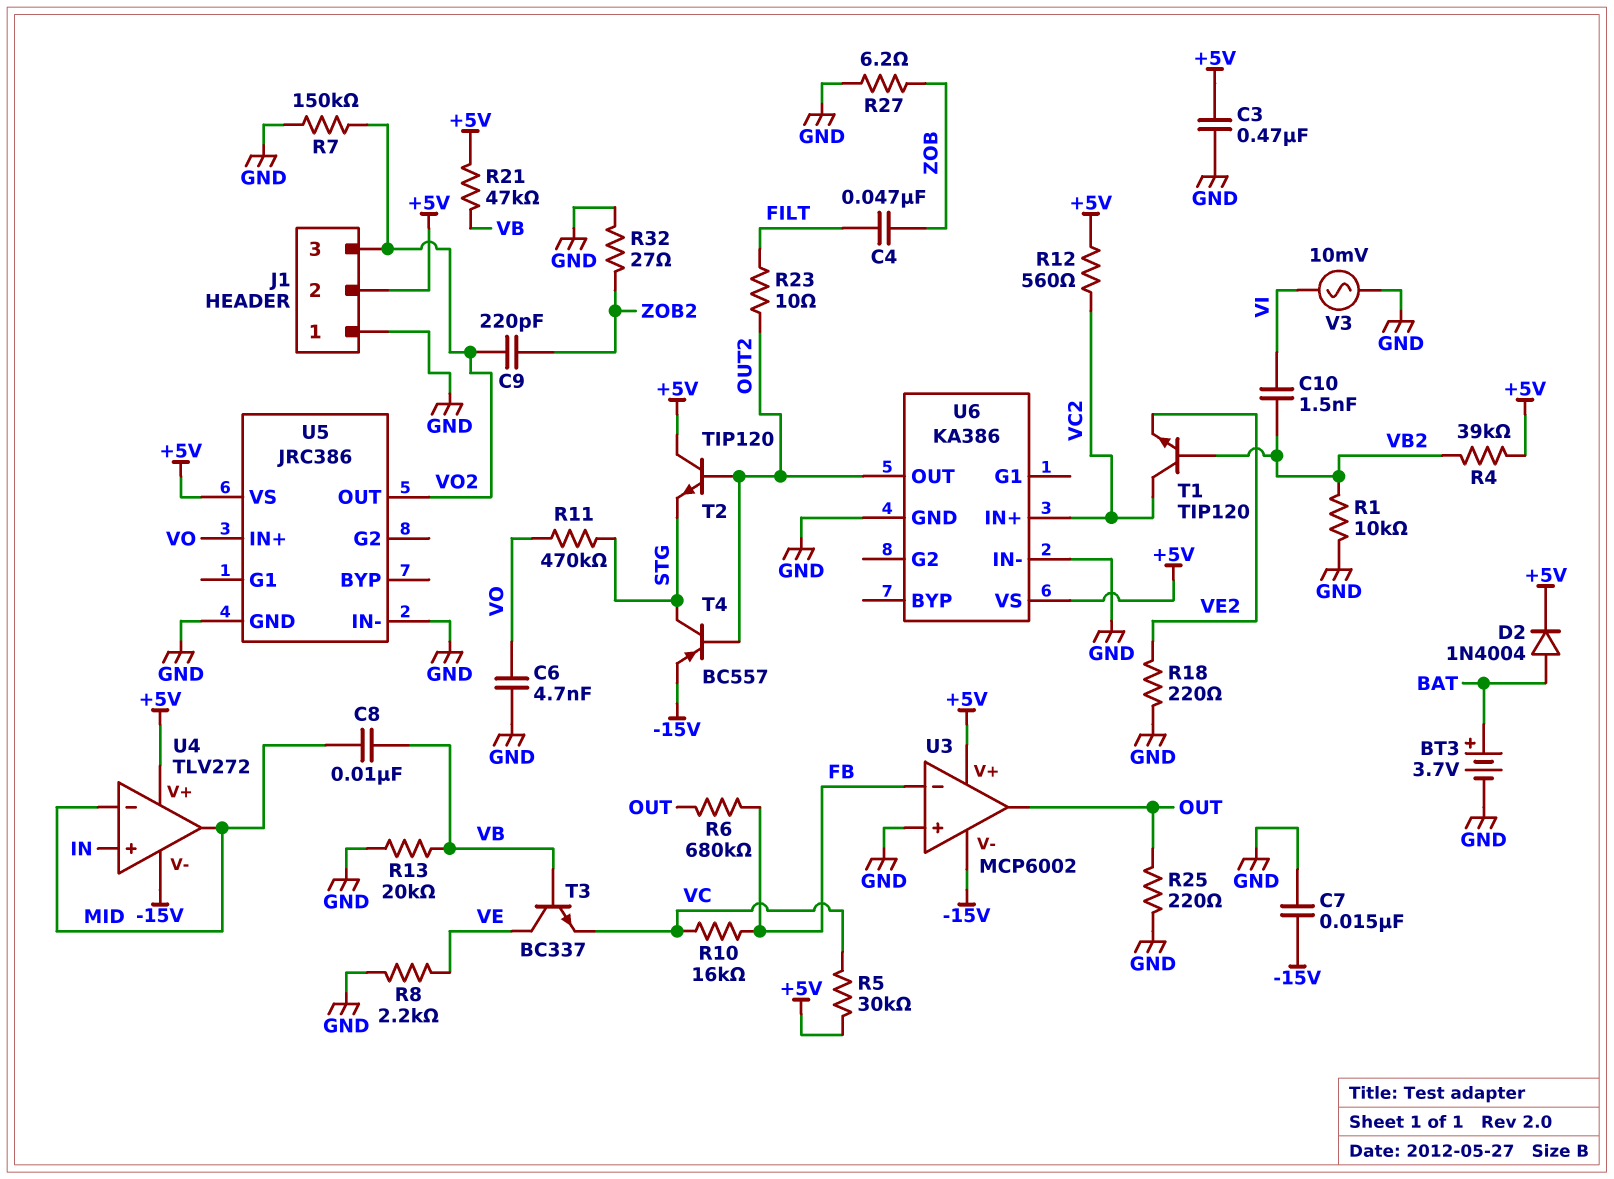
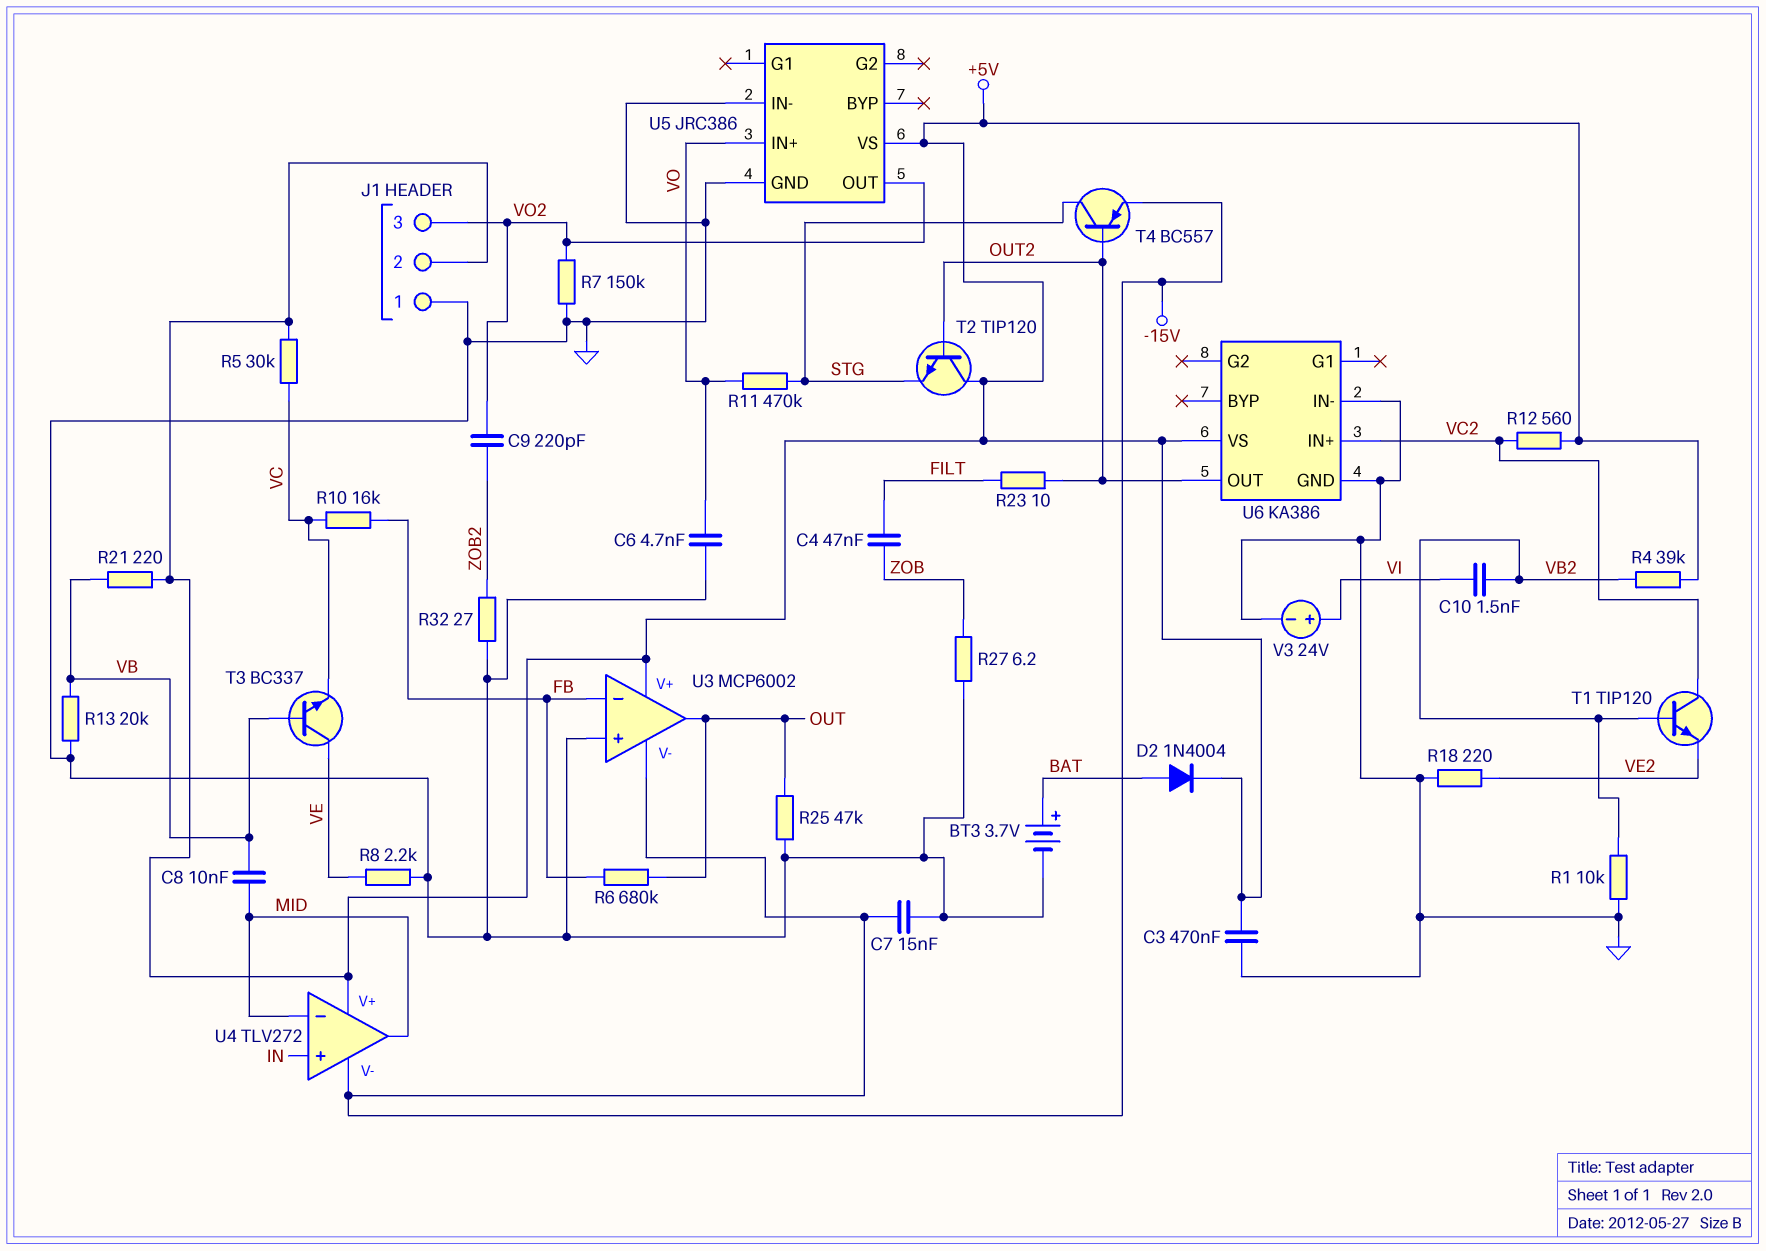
R21: 47k (+5V, VB) -> 220 (+5V, VB)
R25: 220 (GND, OUT) -> 47k (GND, OUT)
V3: AC 10mV (GND, VI) -> 24V (plus VI, minus GND)

